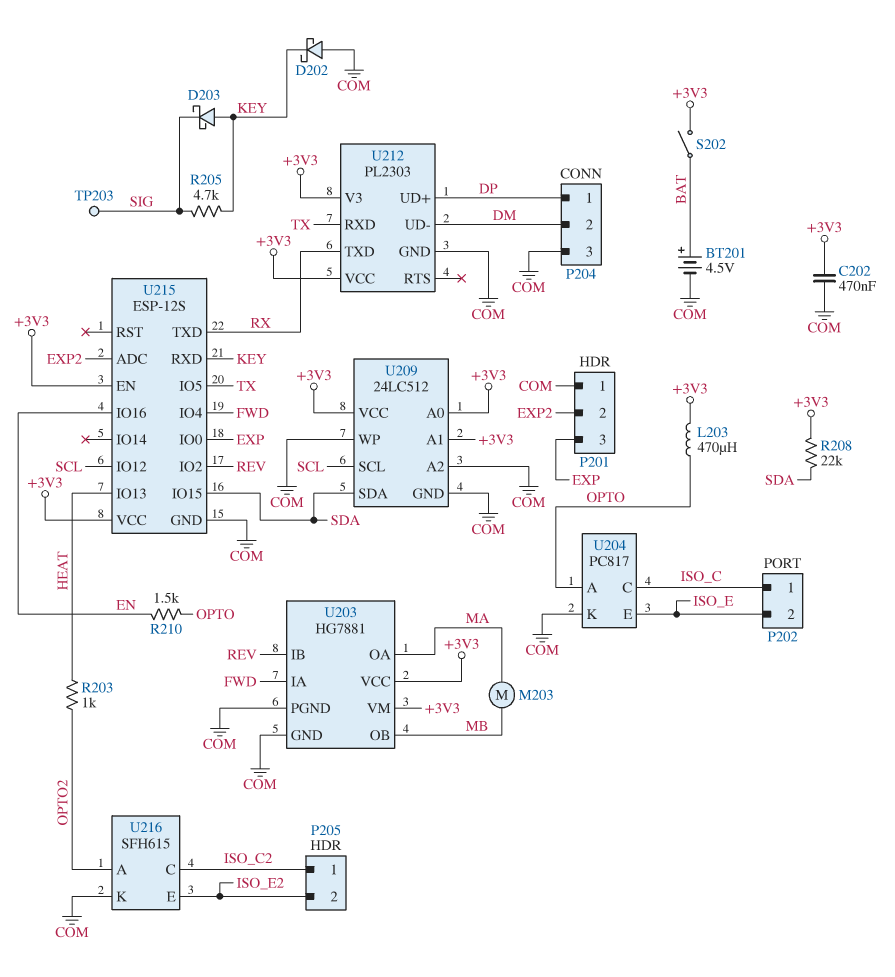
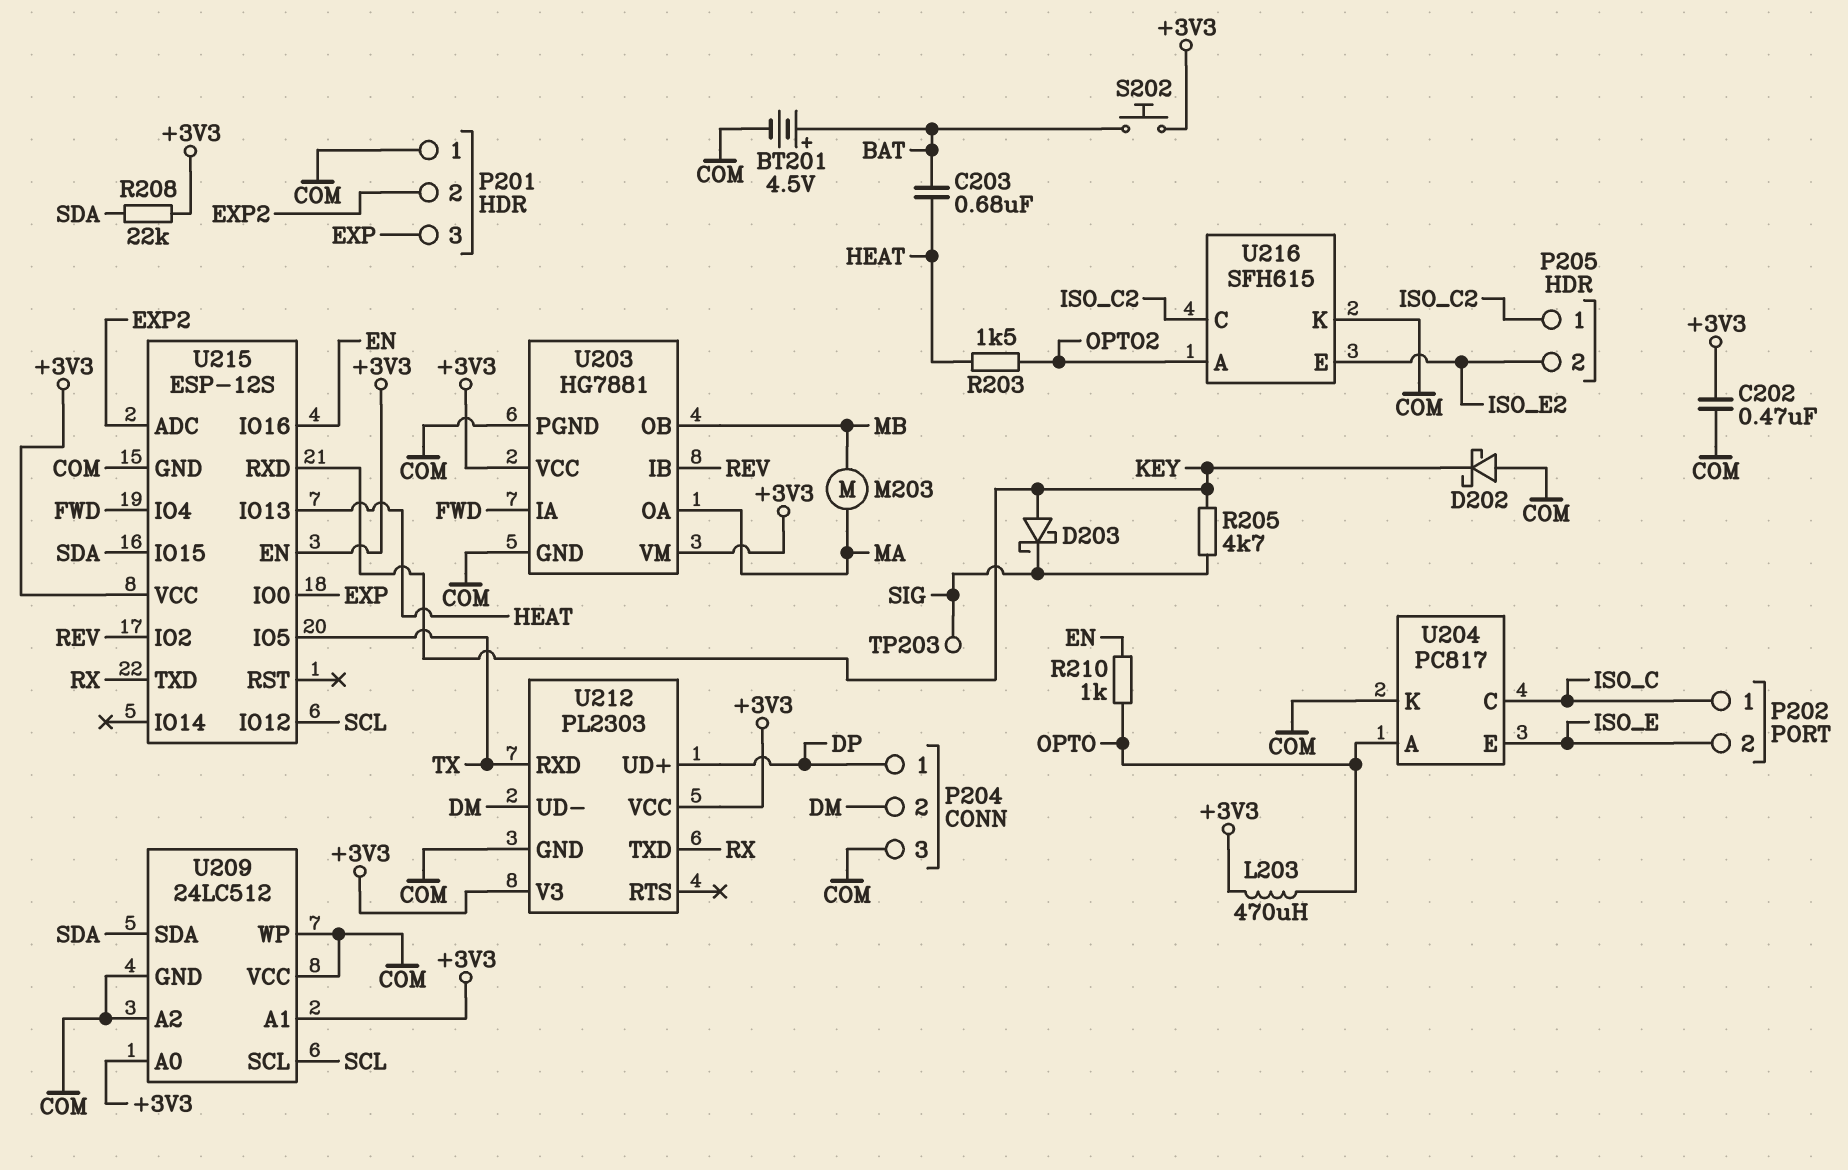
C203: none -> 680nF (BAT, HEAT)
R203: 1k (HEAT, OPTO2) -> 1.5k (HEAT, OPTO2)
R210: 1.5k (EN, OPTO) -> 1k (EN, OPTO)
S202: switch (+3V3, BAT) -> button (+3V3, BAT)
U209 pin VCC: +3V3 -> COM

